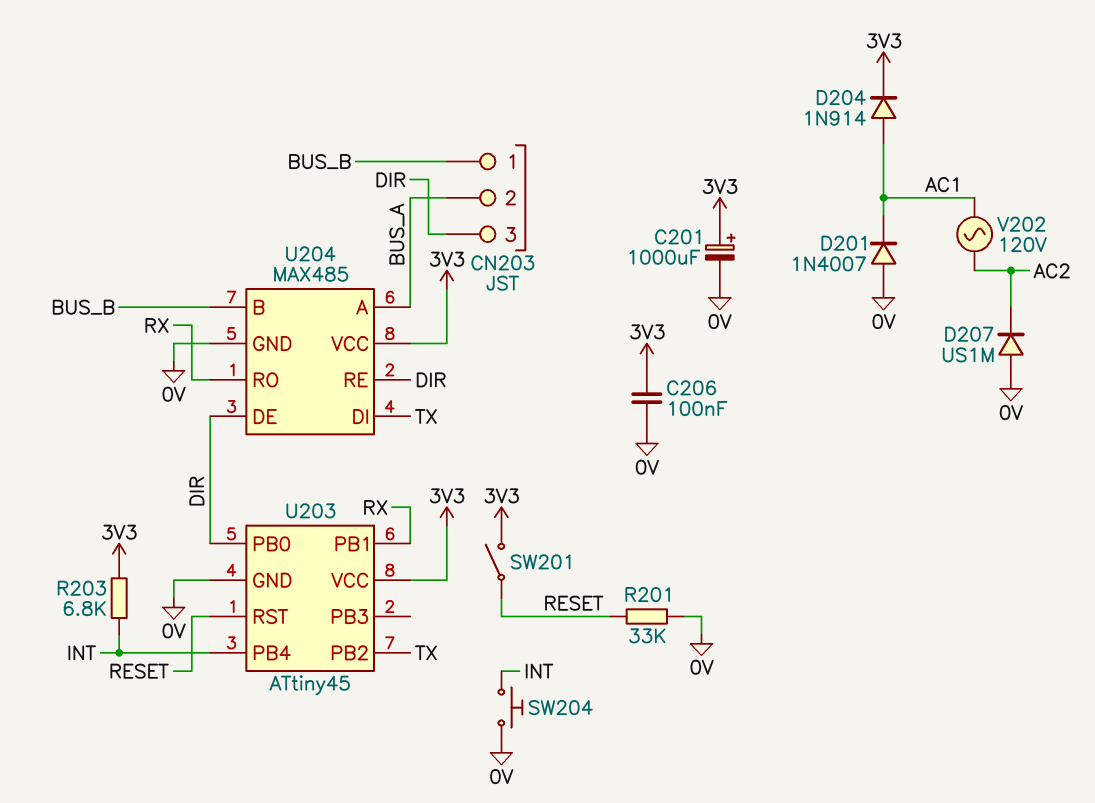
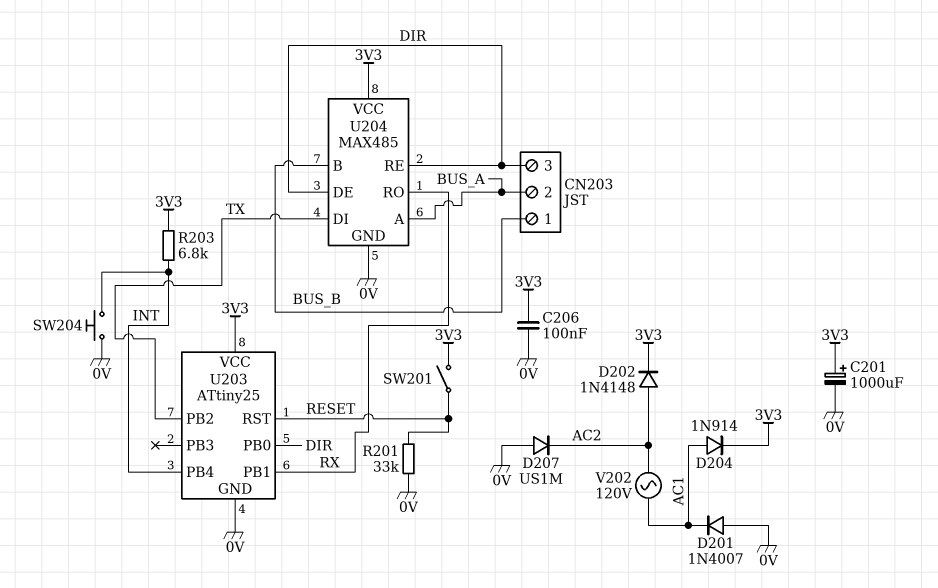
D202: none -> diode 1N4148 (A AC2, K 3V3)
U203: ATtiny45 -> ATtiny25

